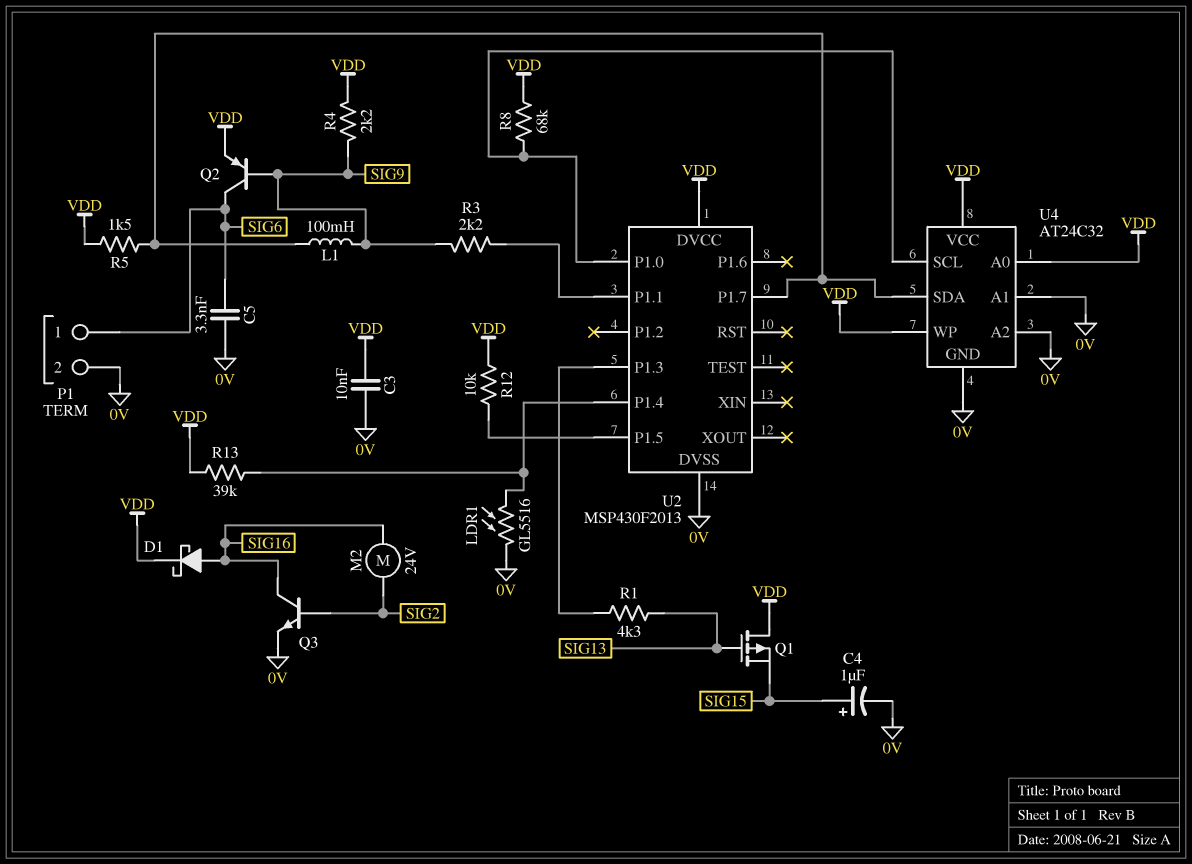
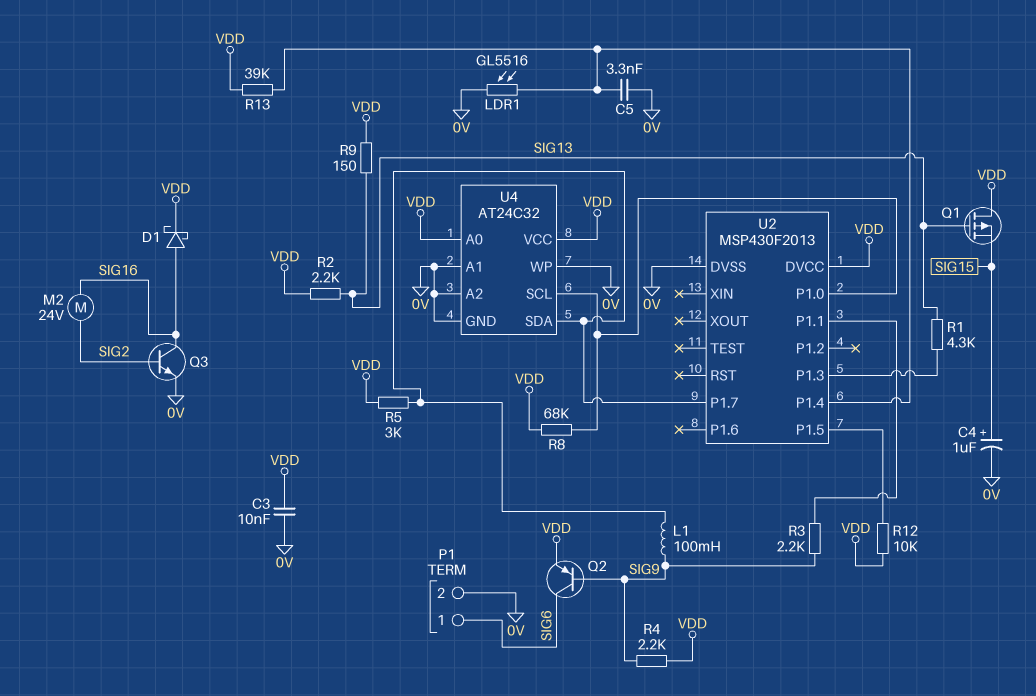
C5: 3.3nF (0V, SIG6) -> 3.3nF (0V, U2/P1.4)
R2: none -> 2.2k (SIG13, VDD)
R5: 1.5k (U2/P1.7, VDD) -> 3k (U2/P1.7, VDD)
R9: none -> 150 (SIG13, VDD)
U4 pin WP: VDD -> 0V

